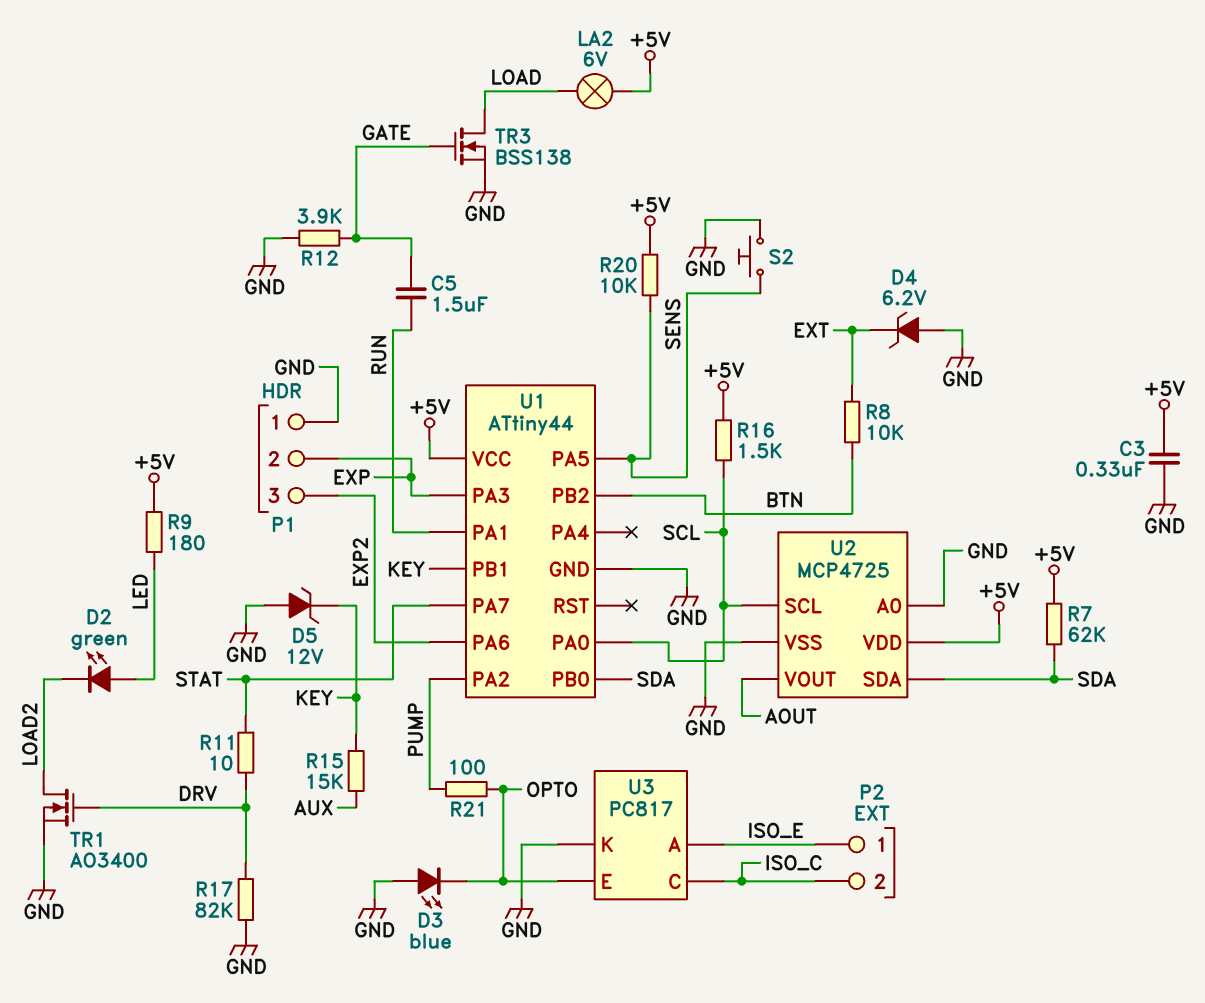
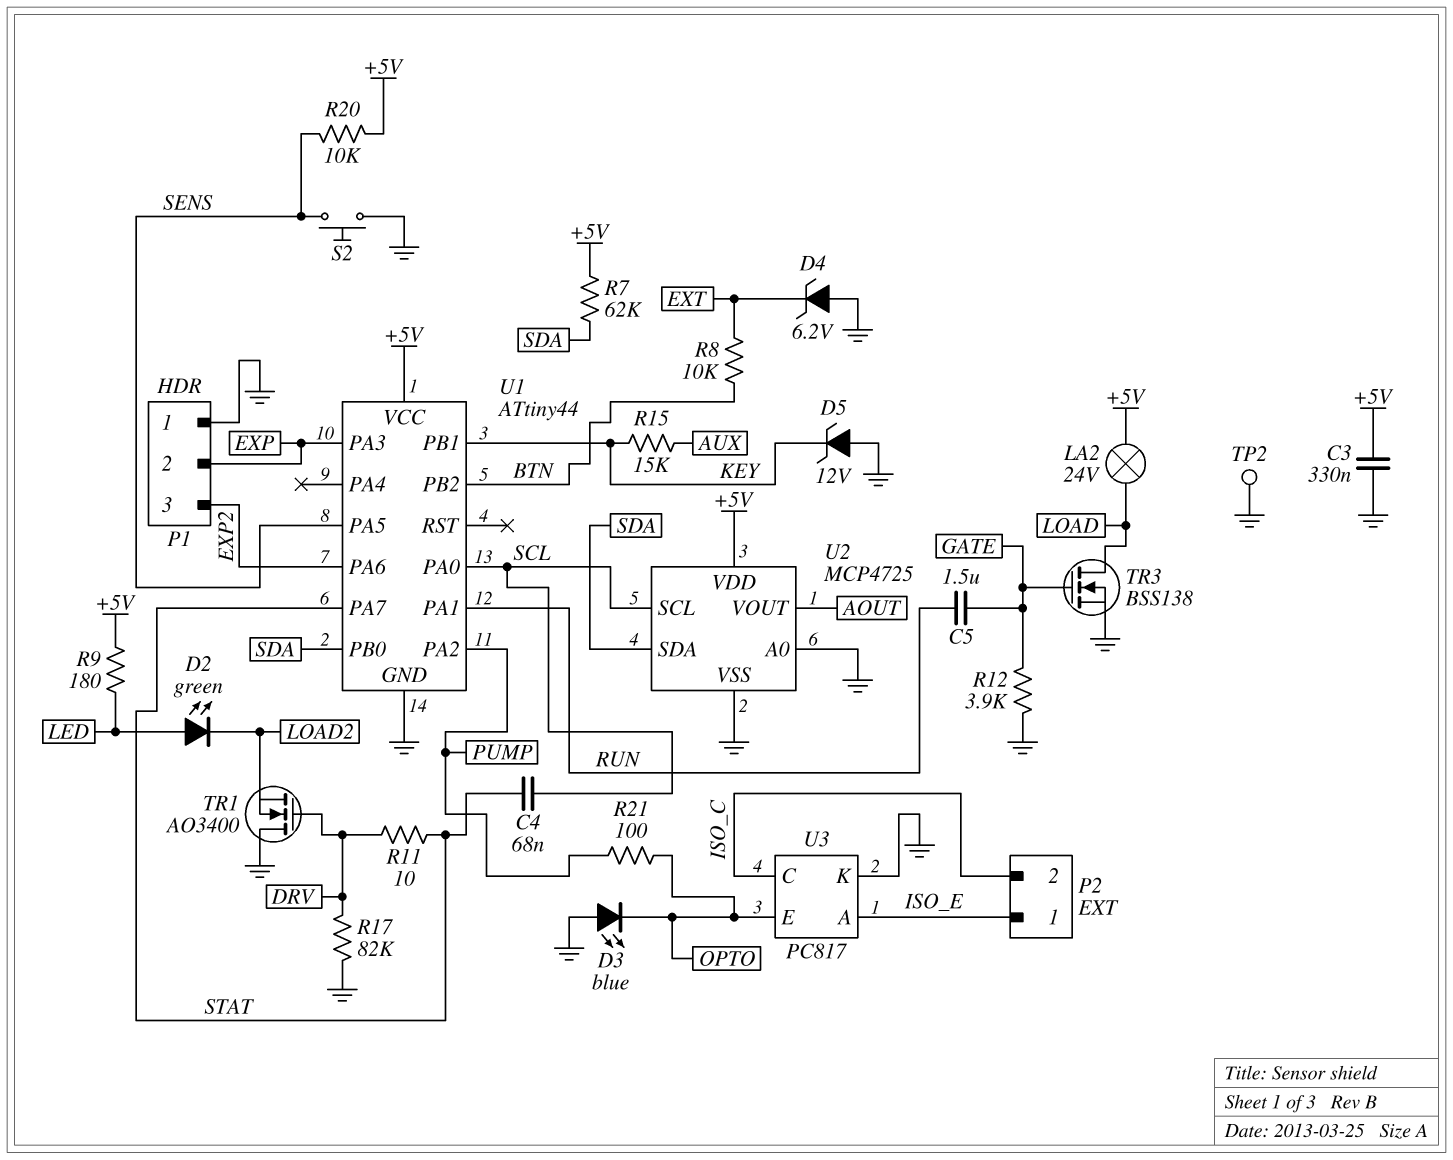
C4: none -> 68nF (SCL, STAT)
LA2: lamp 6V (+5V, LOAD) -> lamp 24V (+5V, LOAD)
R16: 1.5k (+5V, SCL) -> none
TP2: none -> test point (GND)
TR1: NMOS AO3400 (G DRV, D LOAD2, S GND) -> NMOS AO3400 (G DRV, D GND, S LOAD2)

